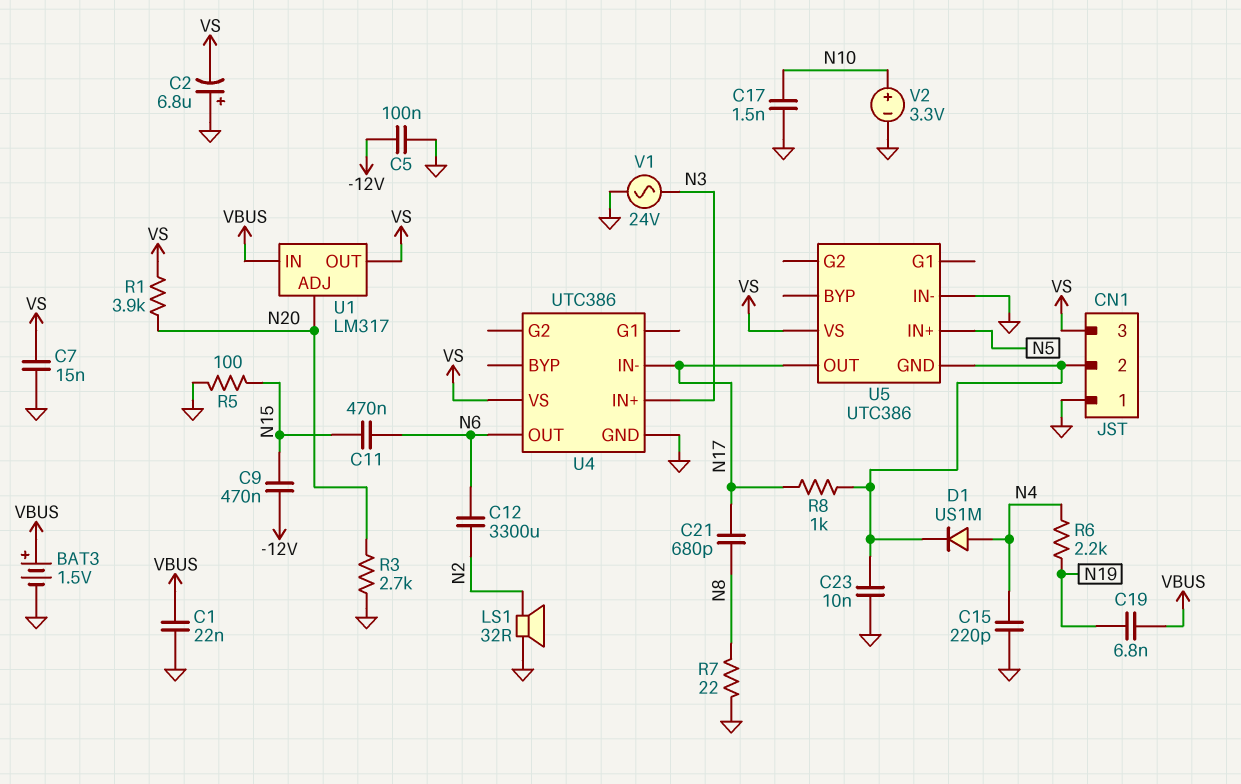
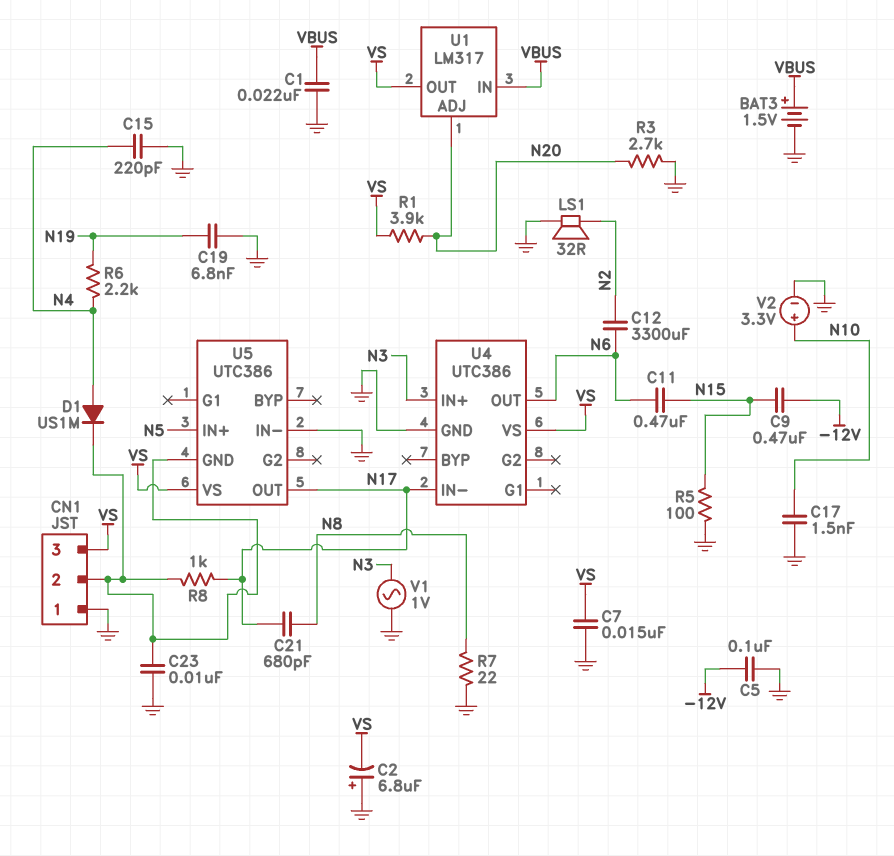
C19: 6.8nF (N19, VBUS) -> 6.8nF (GND, N19)
V1: AC 24V (GND, N3) -> AC 1V (GND, N3)

